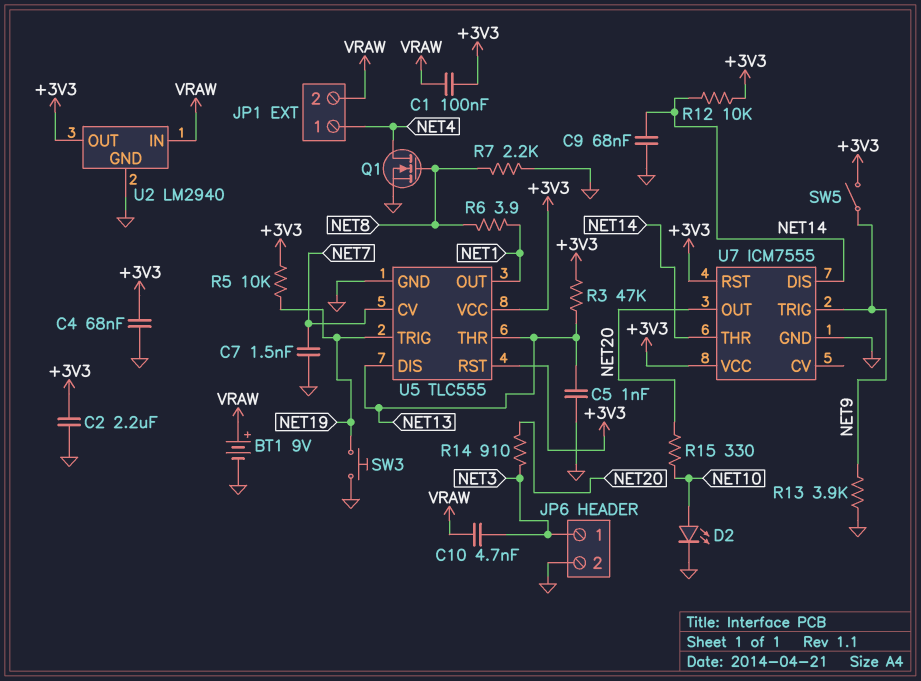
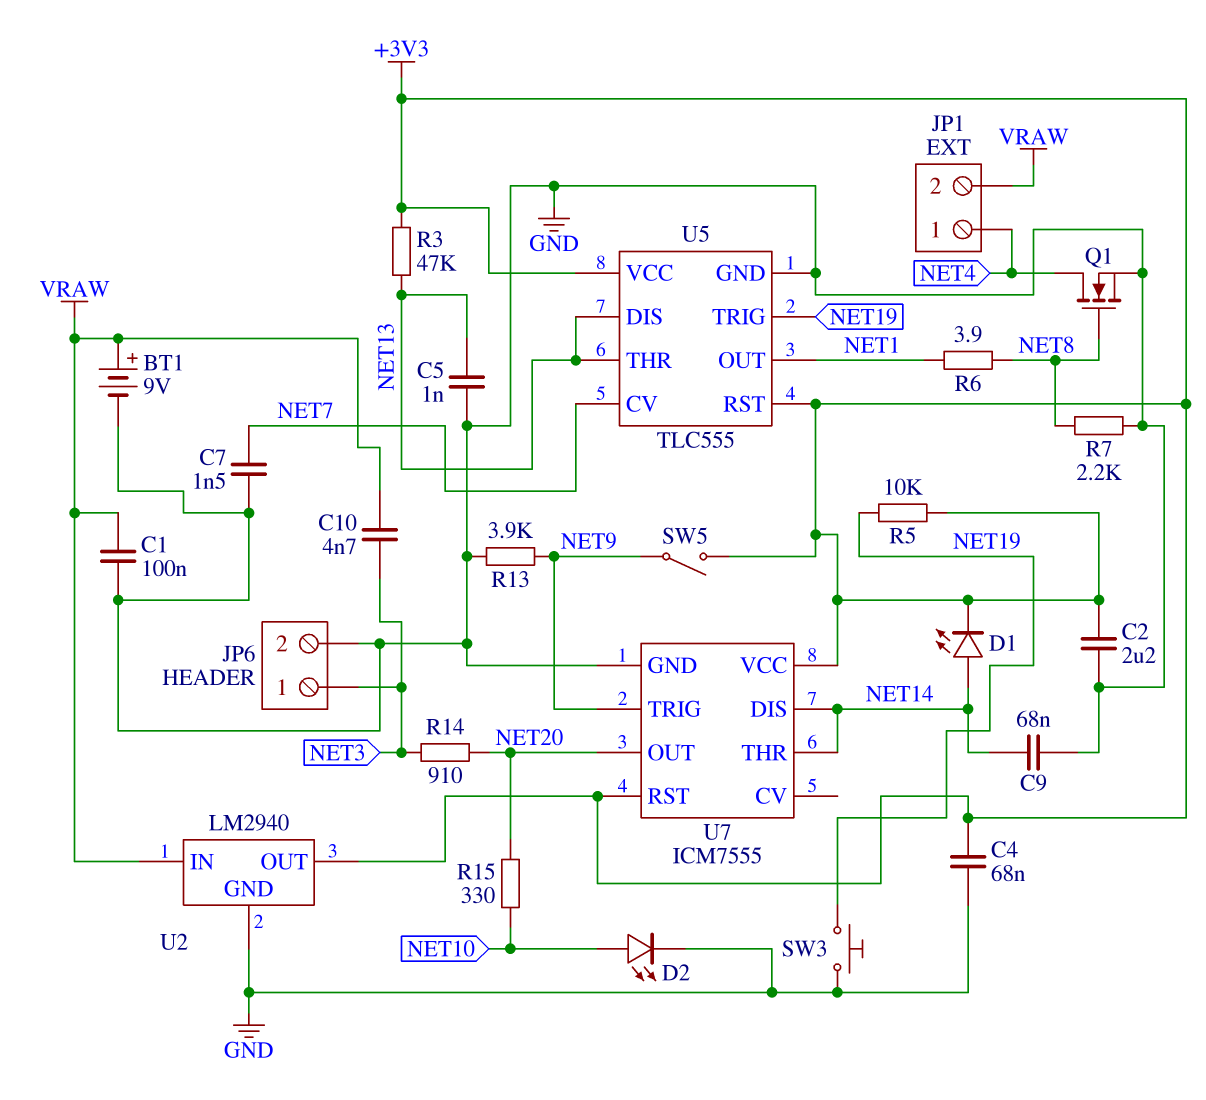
C1: 100nF (+3V3, VRAW) -> 100nF (GND, VRAW)
D1: none -> LED (A NET14, K +3V3)
R12: 10k (+3V3, NET14) -> none

